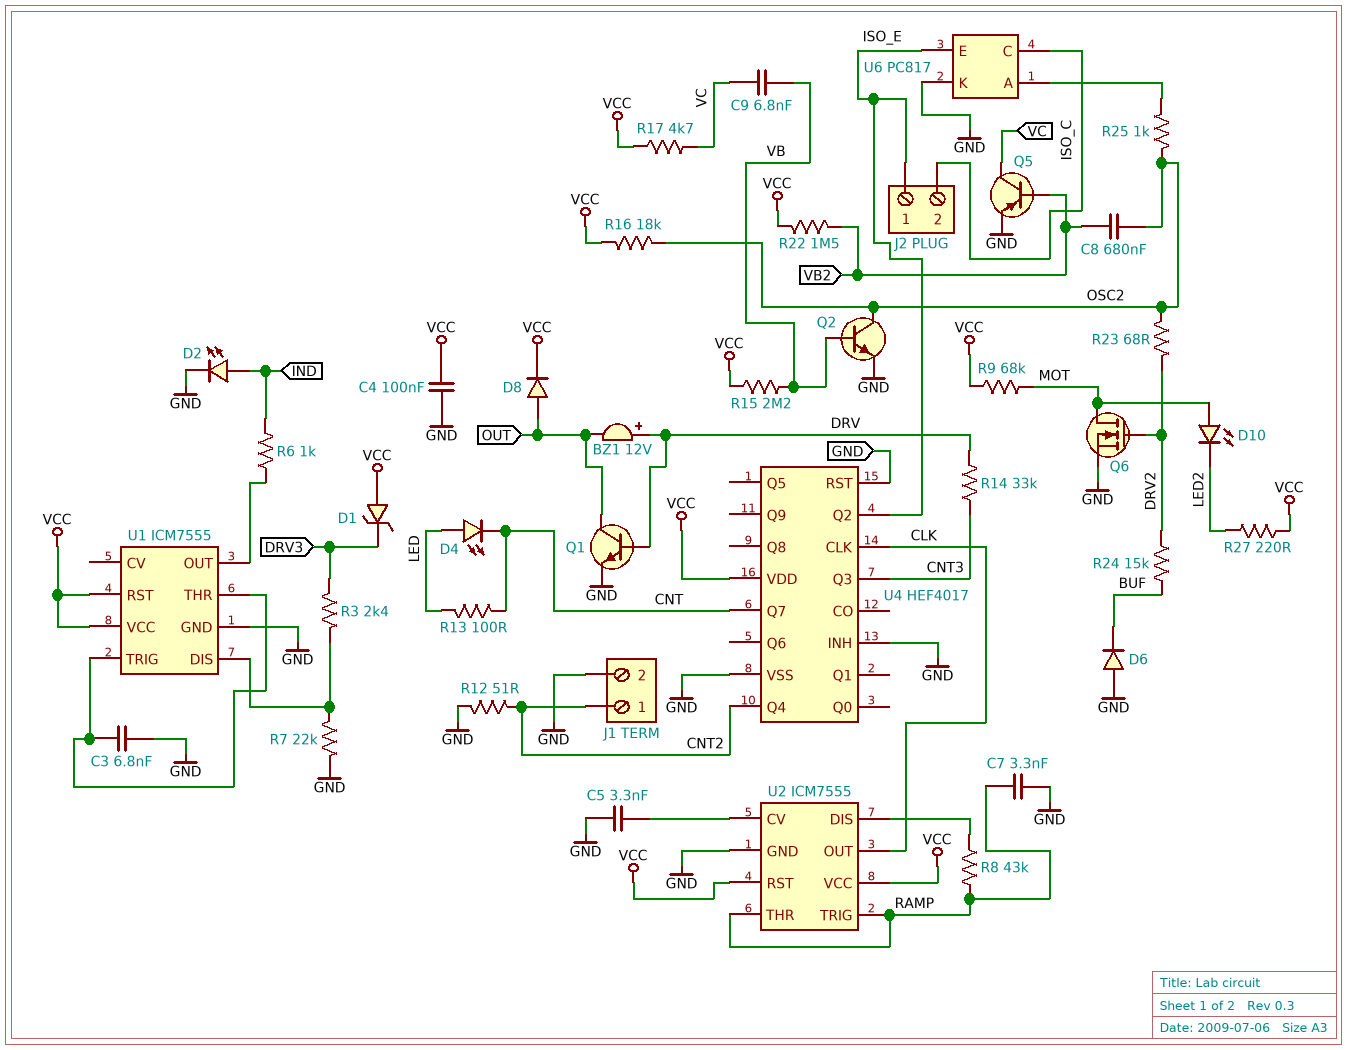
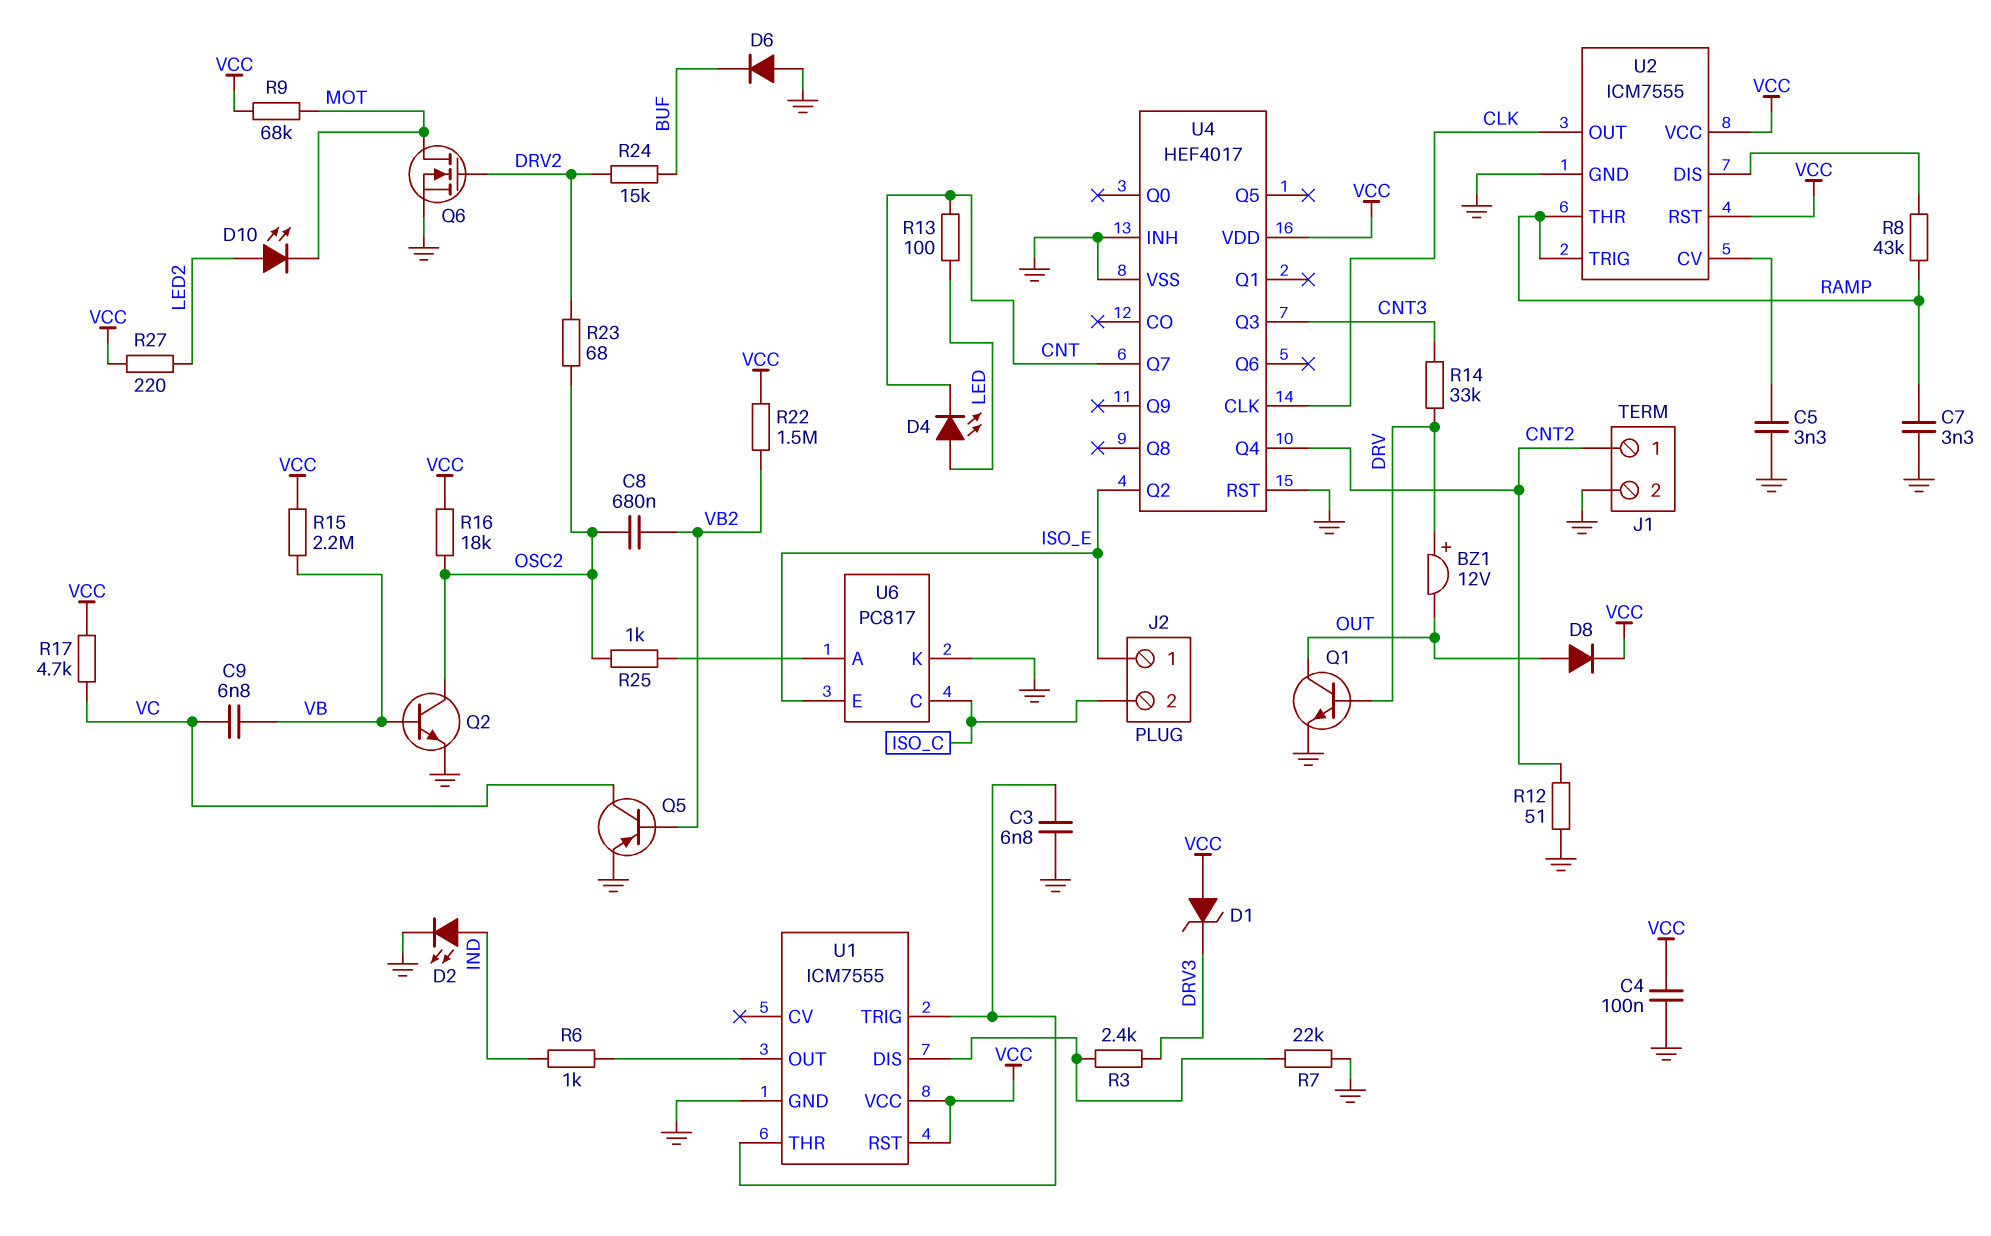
D10: LED (A MOT, K LED2) -> LED (A LED2, K MOT)

